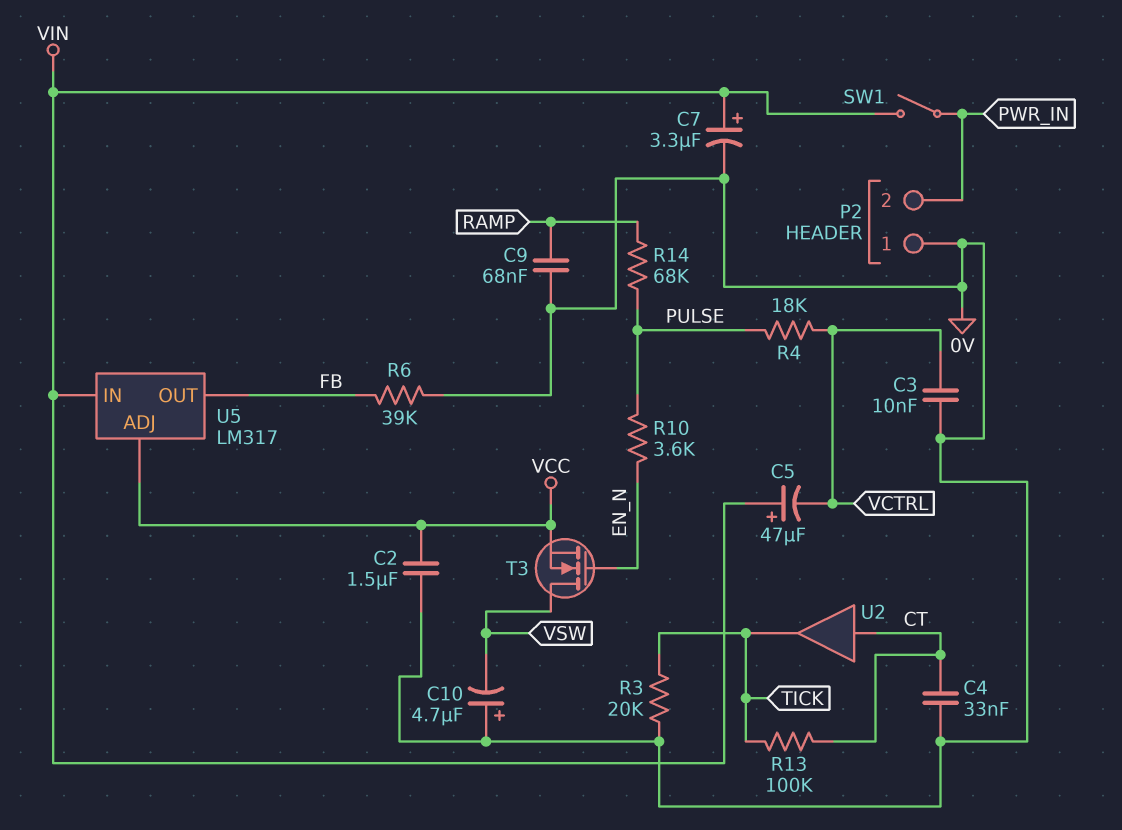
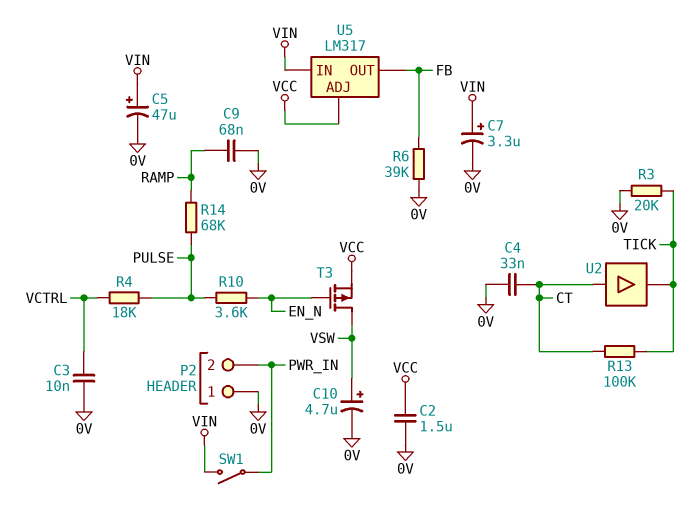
C5: 47uF (plus VIN, minus VCTRL) -> 47uF (plus VIN, minus 0V)
C10: 4.7uF (plus 0V, minus VSW) -> 4.7uF (plus VSW, minus 0V)
T3: NMOS (G EN_N, D VSW, S VCC) -> PMOS (G EN_N, D VSW, S VCC)

